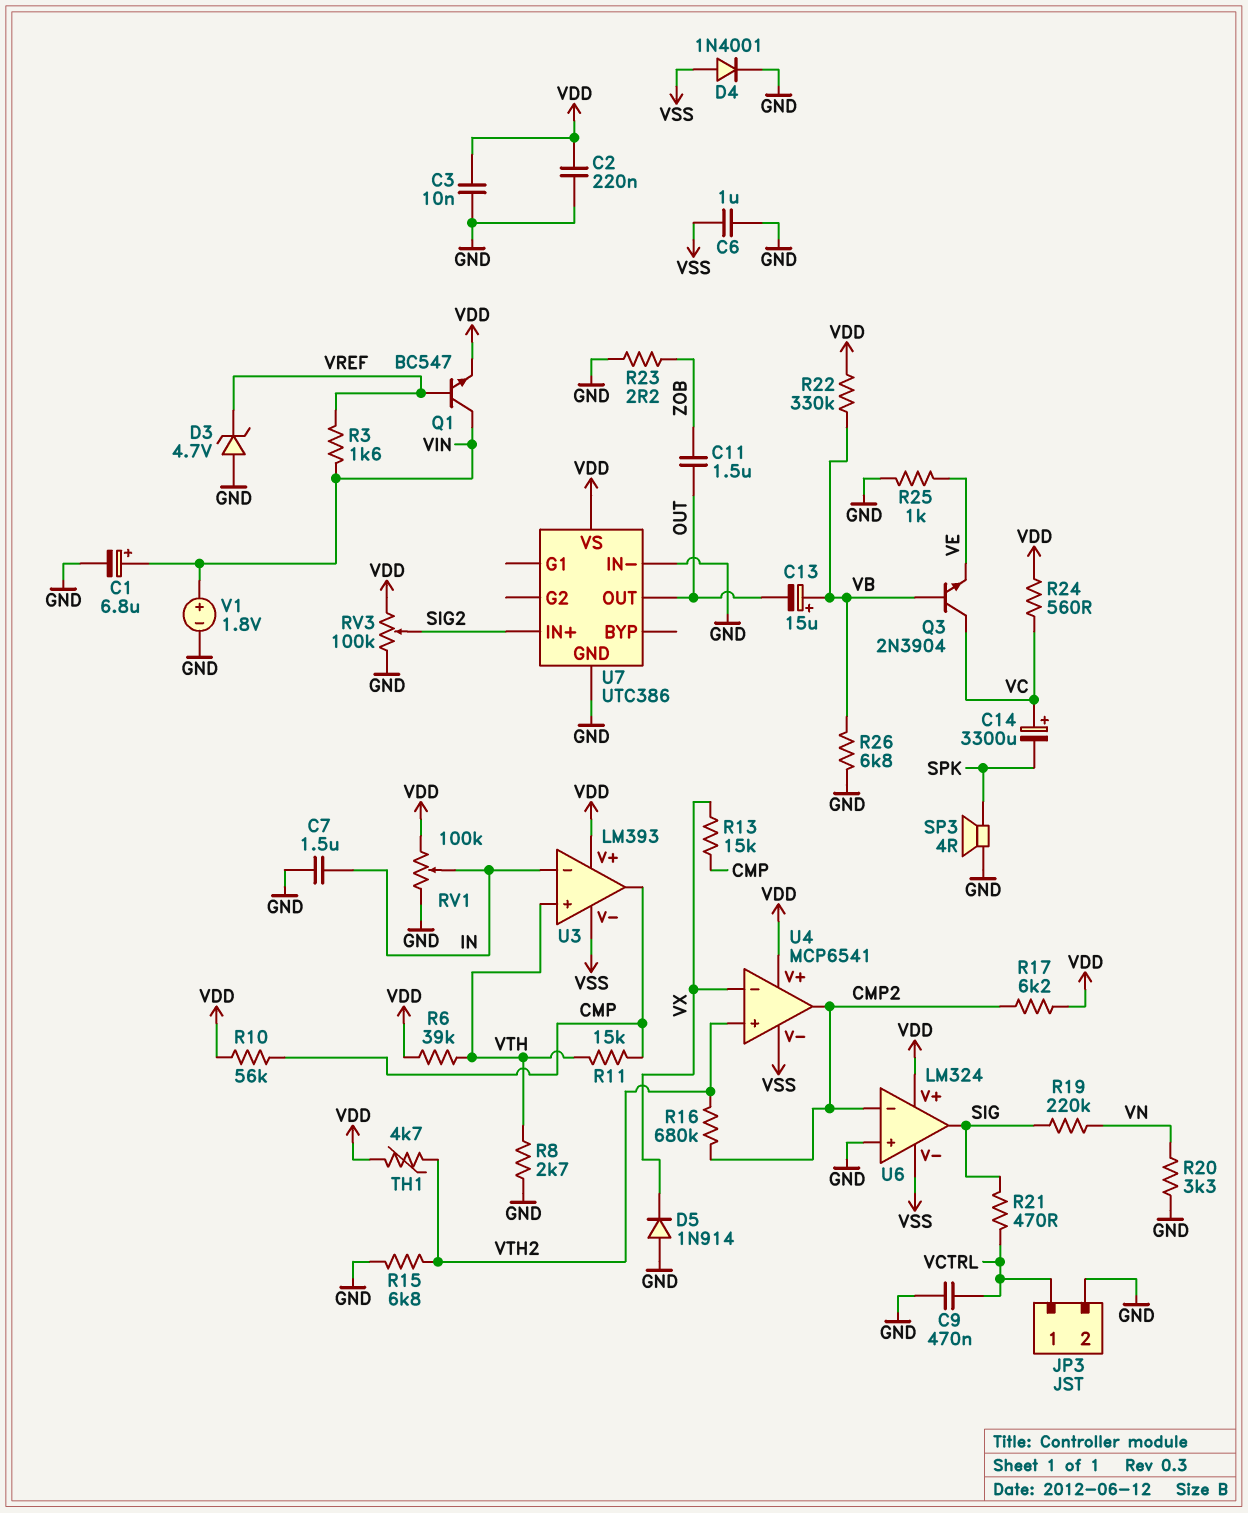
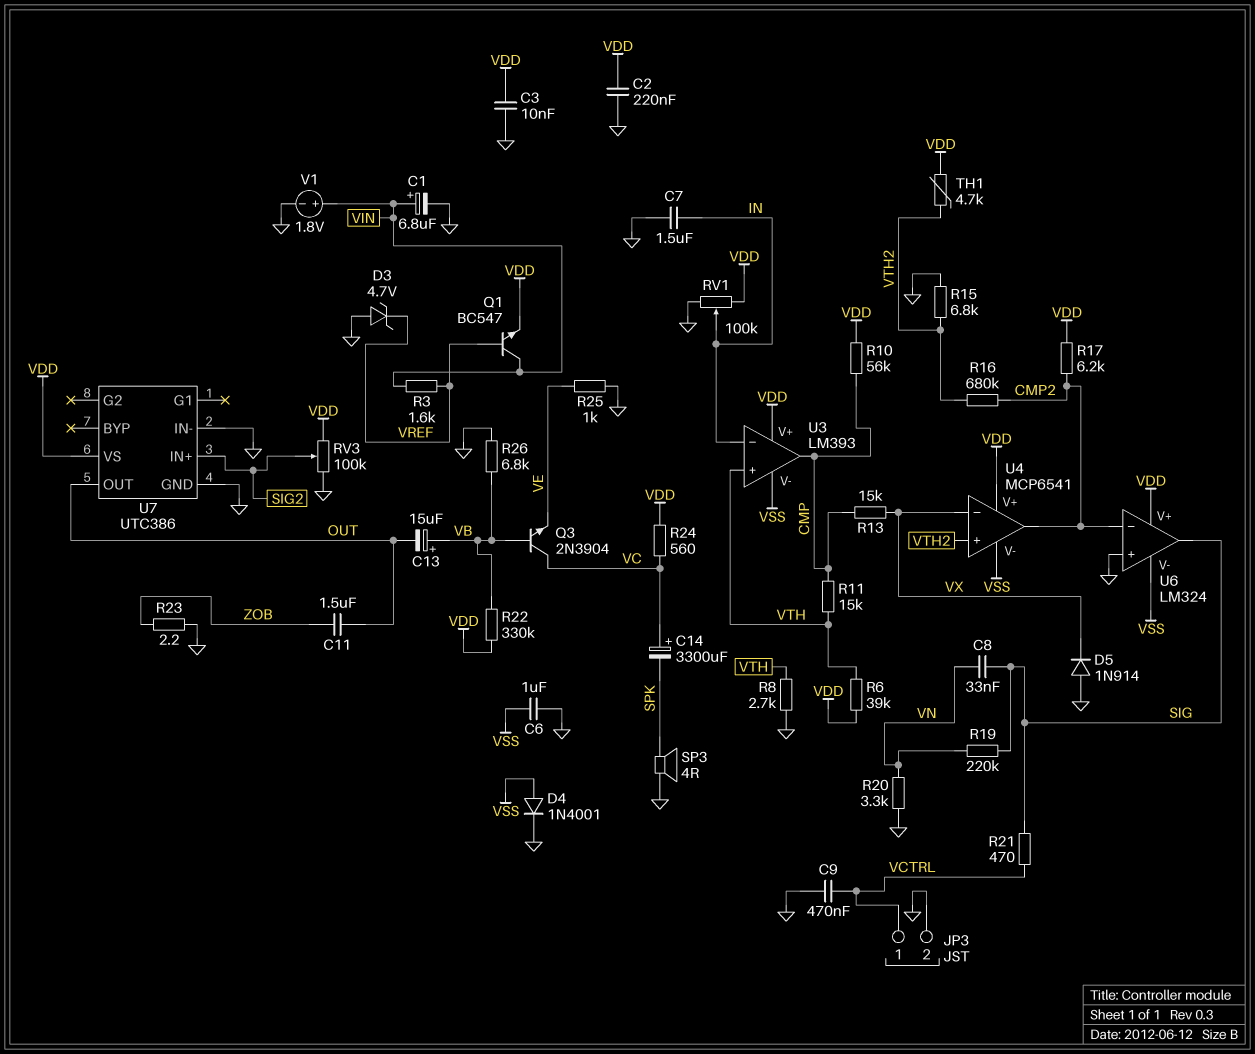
C8: none -> 33nF (SIG, VN)

